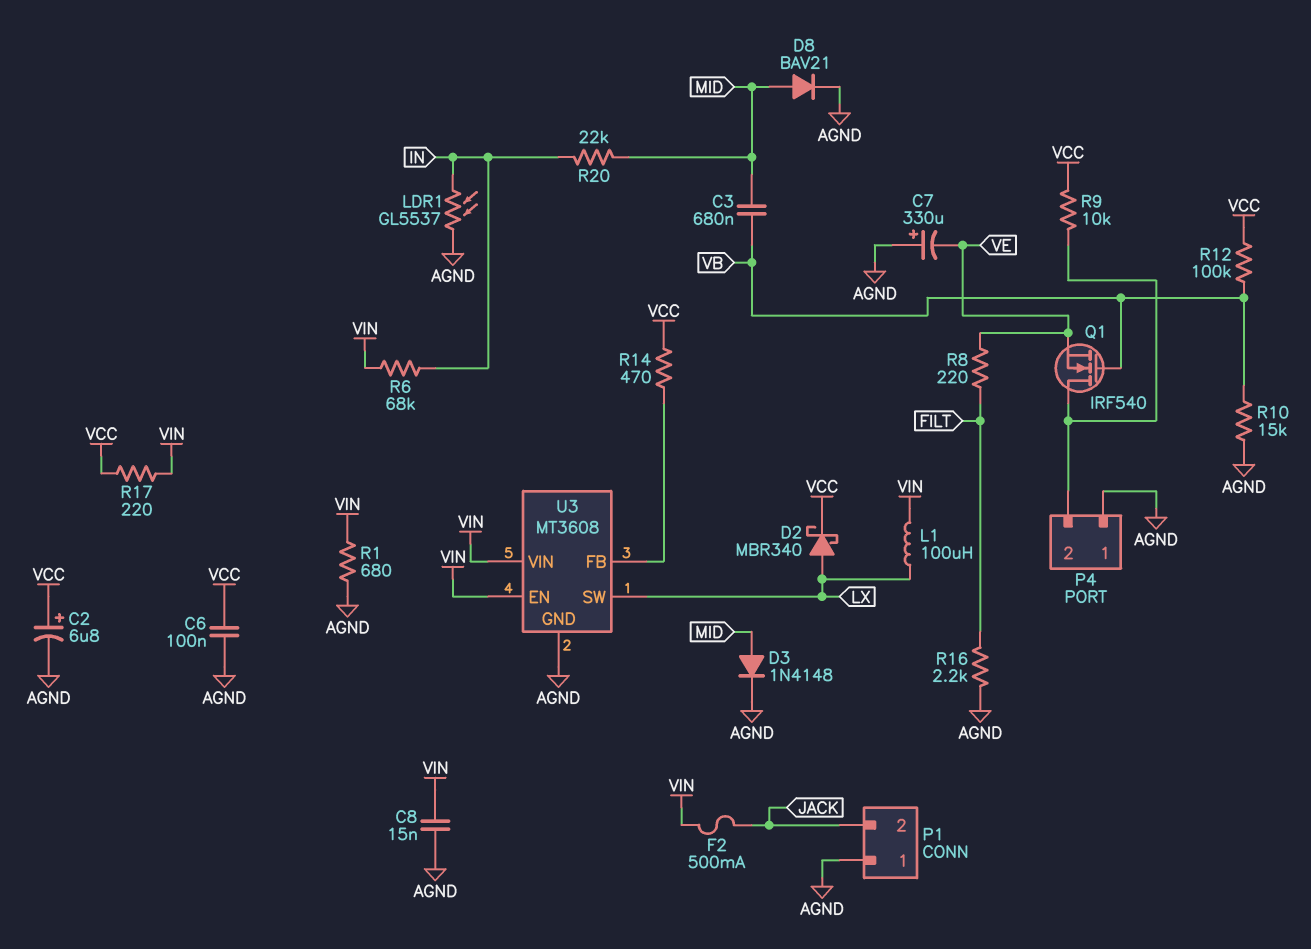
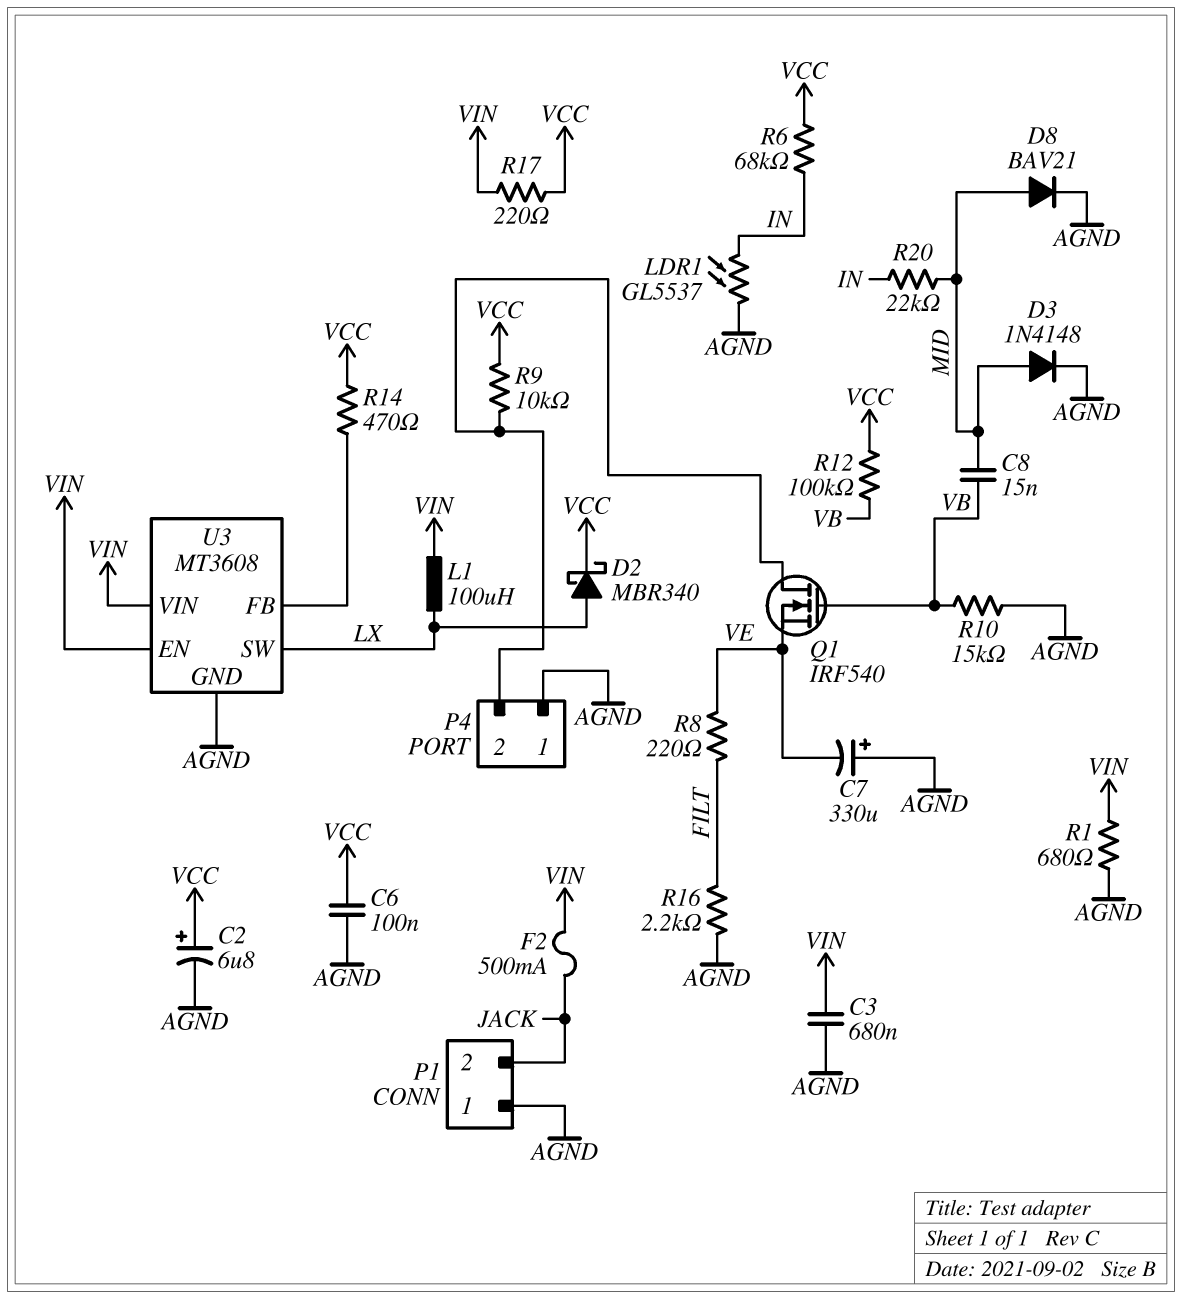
C3: 680nF (MID, VB) -> 680nF (AGND, VIN)
C8: 15nF (AGND, VIN) -> 15nF (MID, VB)
R6: 68k (IN, VIN) -> 68k (IN, VCC)

